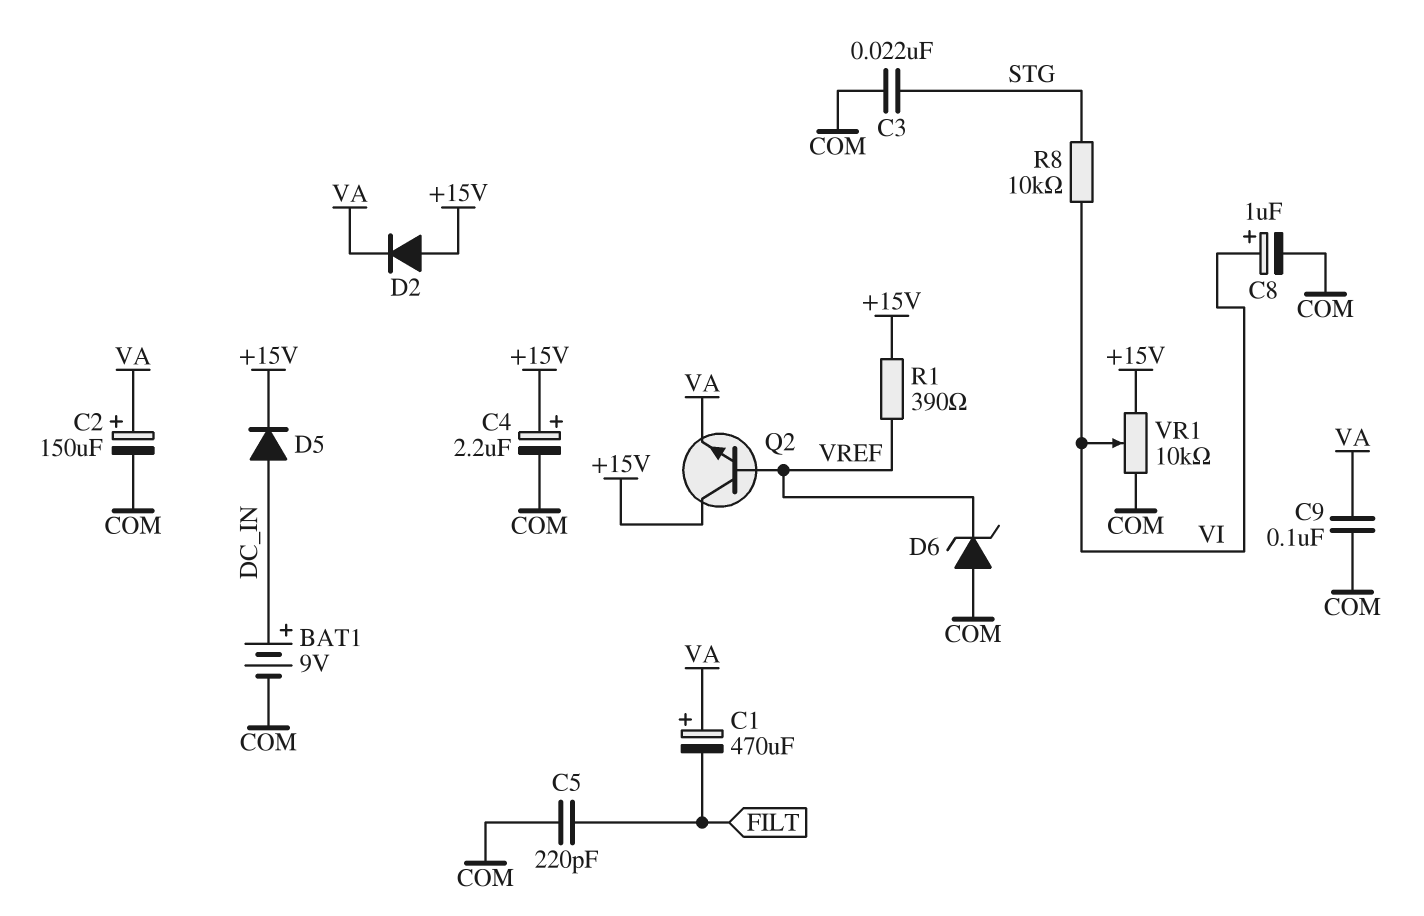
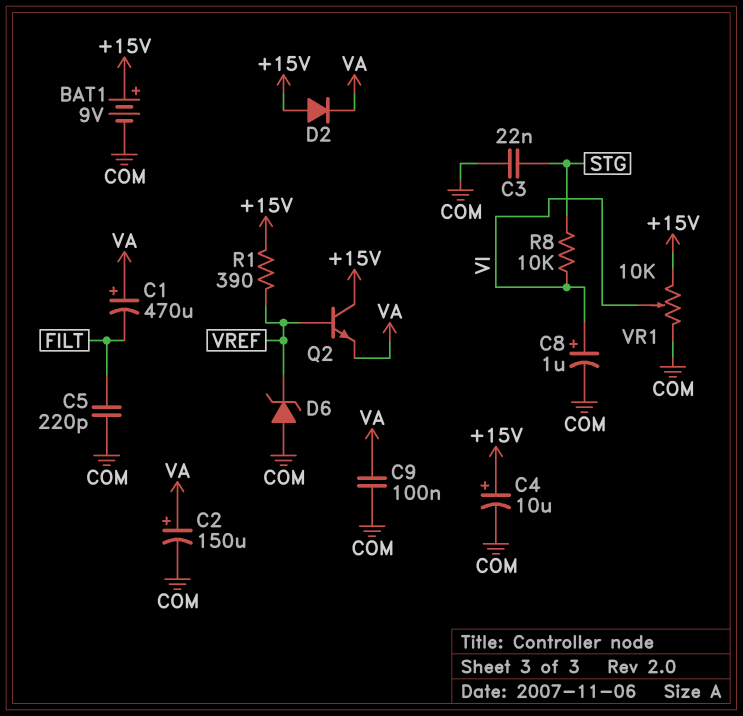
BAT1: 9V (plus DC_IN, minus COM) -> 9V (plus +15V, minus COM)
C4: 2.2uF (plus +15V, minus COM) -> 10uF (plus +15V, minus COM)
D5: diode (A DC_IN, K +15V) -> none

